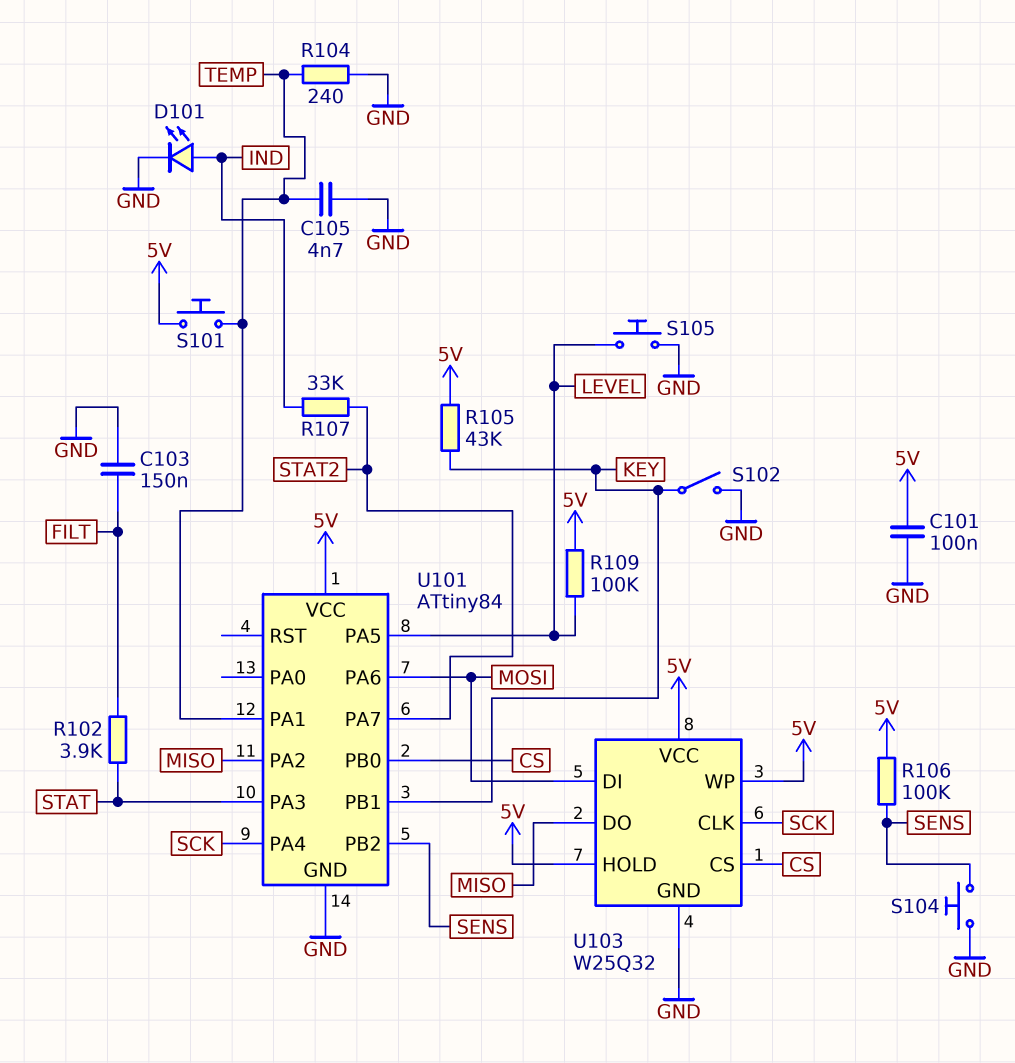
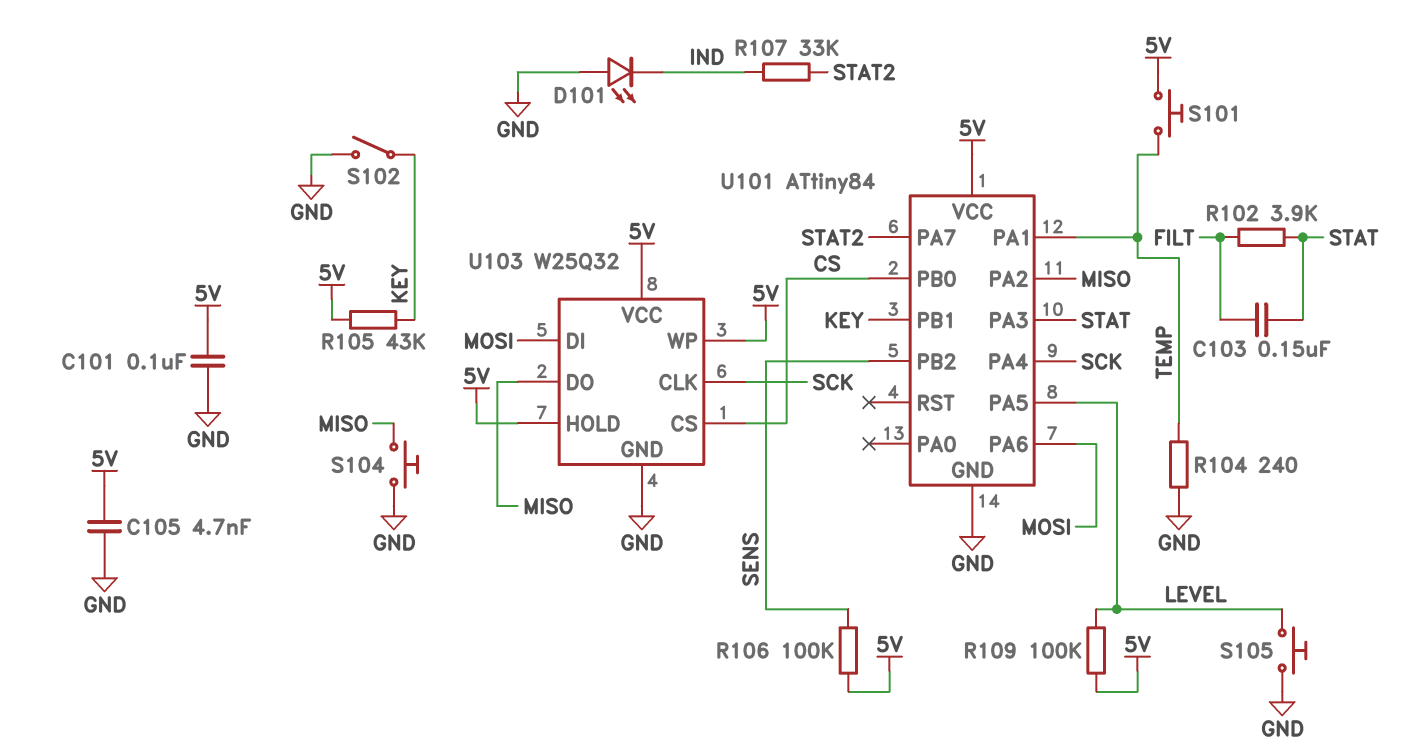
C103: 150nF (FILT, GND) -> 150nF (FILT, STAT)
C105: 4.7nF (GND, TEMP) -> 4.7nF (5V, GND)
D101: LED (A IND, K GND) -> LED (A GND, K IND)
S104: button (GND, SENS) -> button (GND, MISO)

